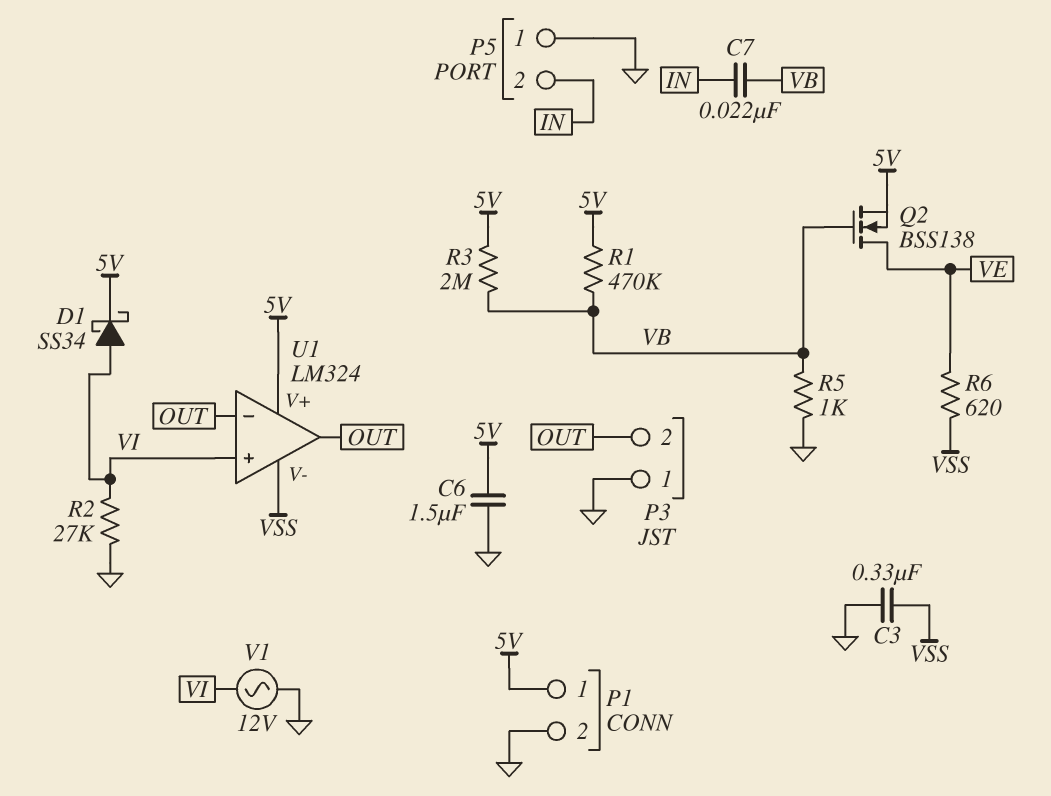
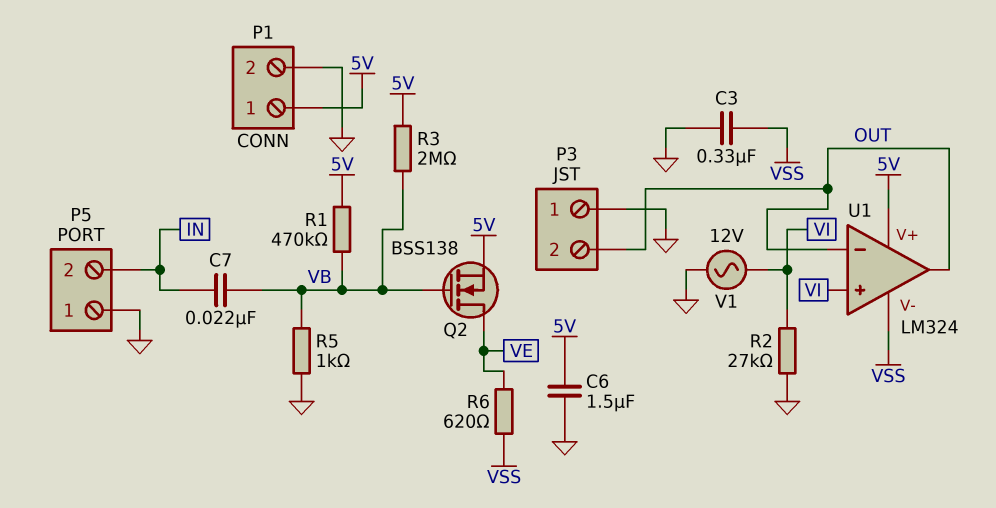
D1: schottky SS34 (A VI, K 5V) -> none

